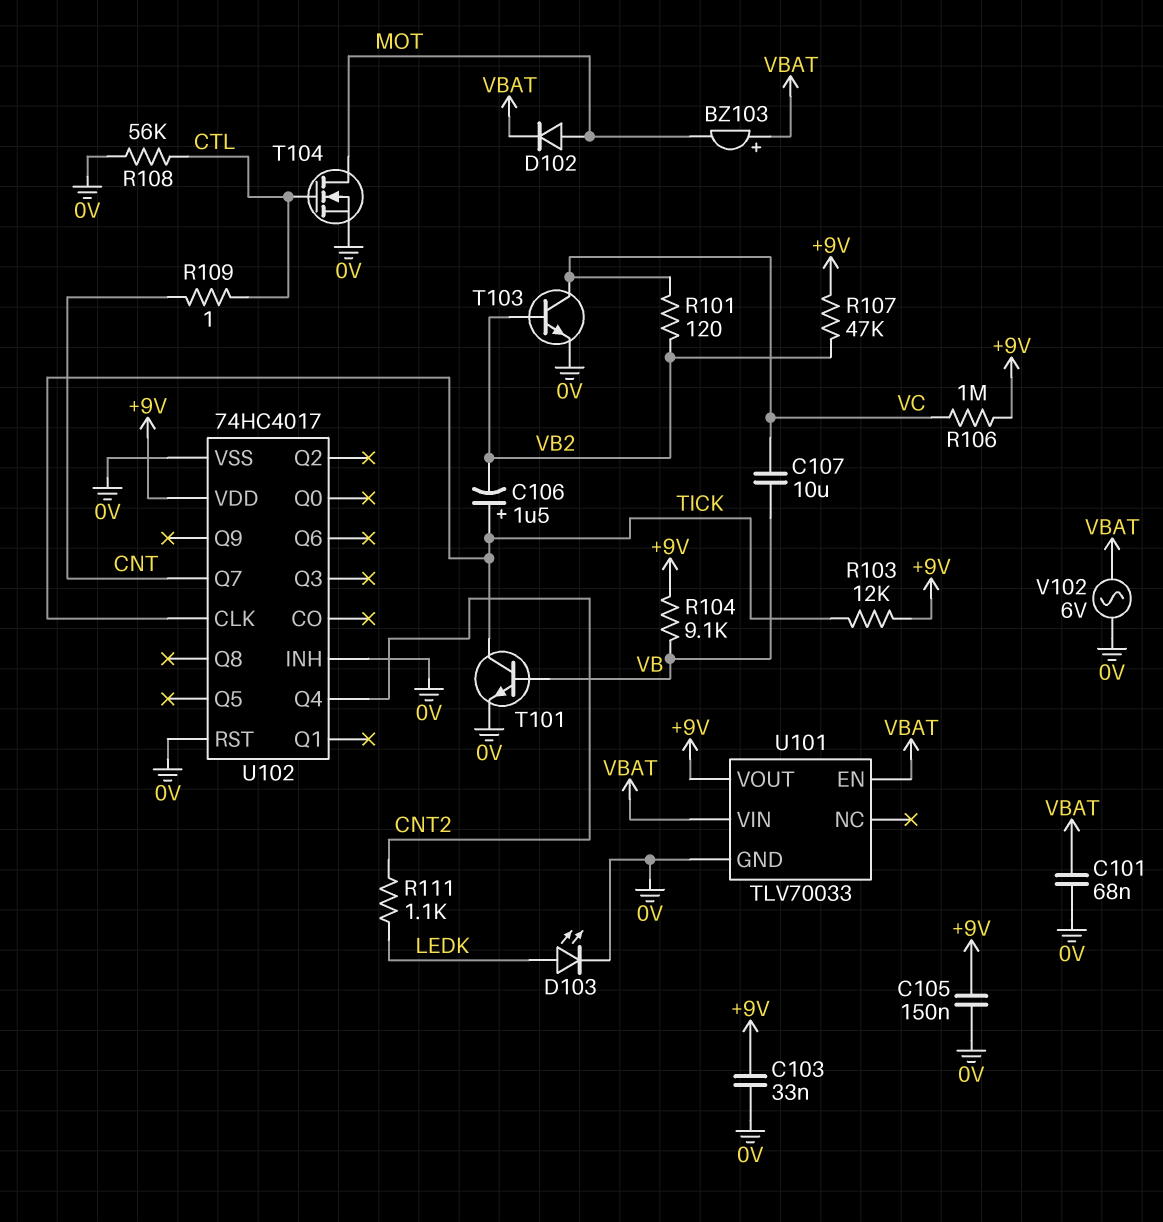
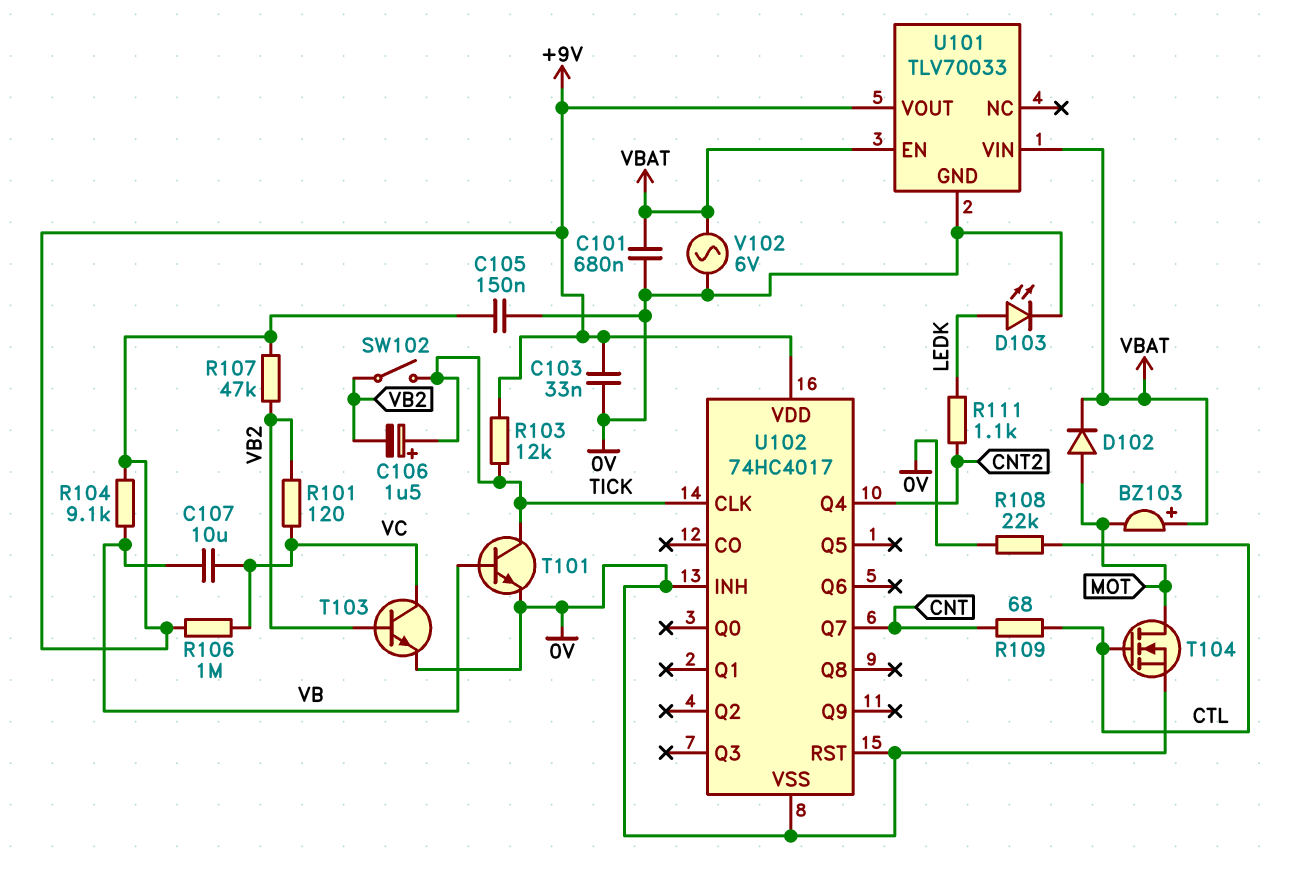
C101: 68nF (0V, VBAT) -> 680nF (0V, VBAT)
R108: 56k (0V, CTL) -> 22k (0V, CTL)
R109: 1 (CNT, CTL) -> 68 (CNT, CTL)
SW102: none -> switch (TICK, VB2)

